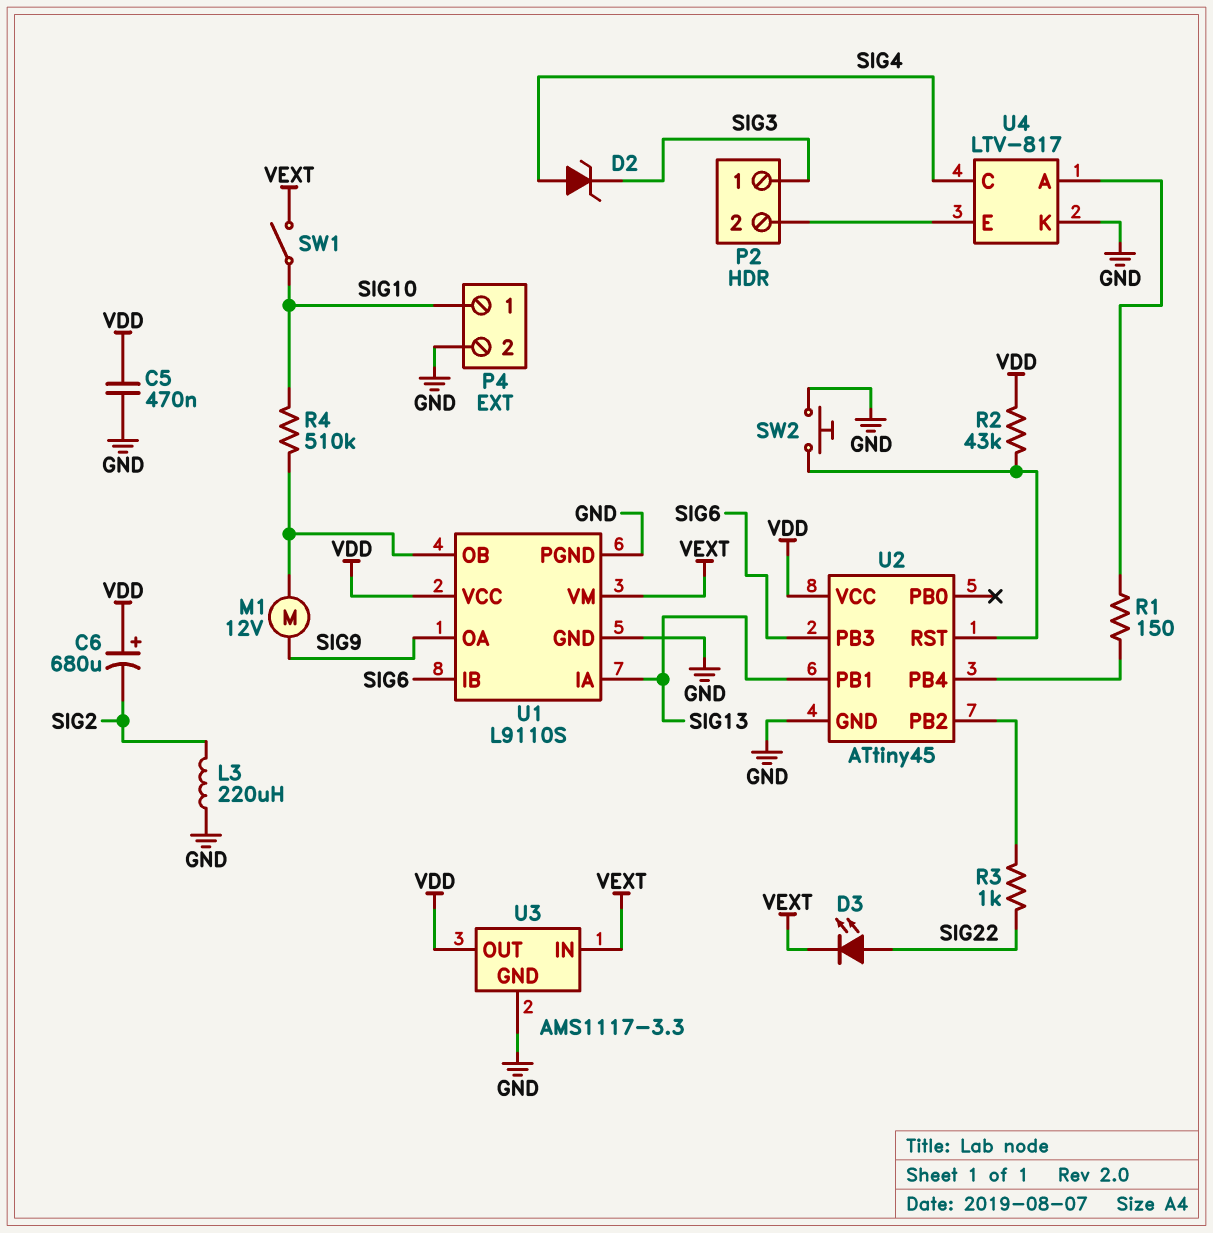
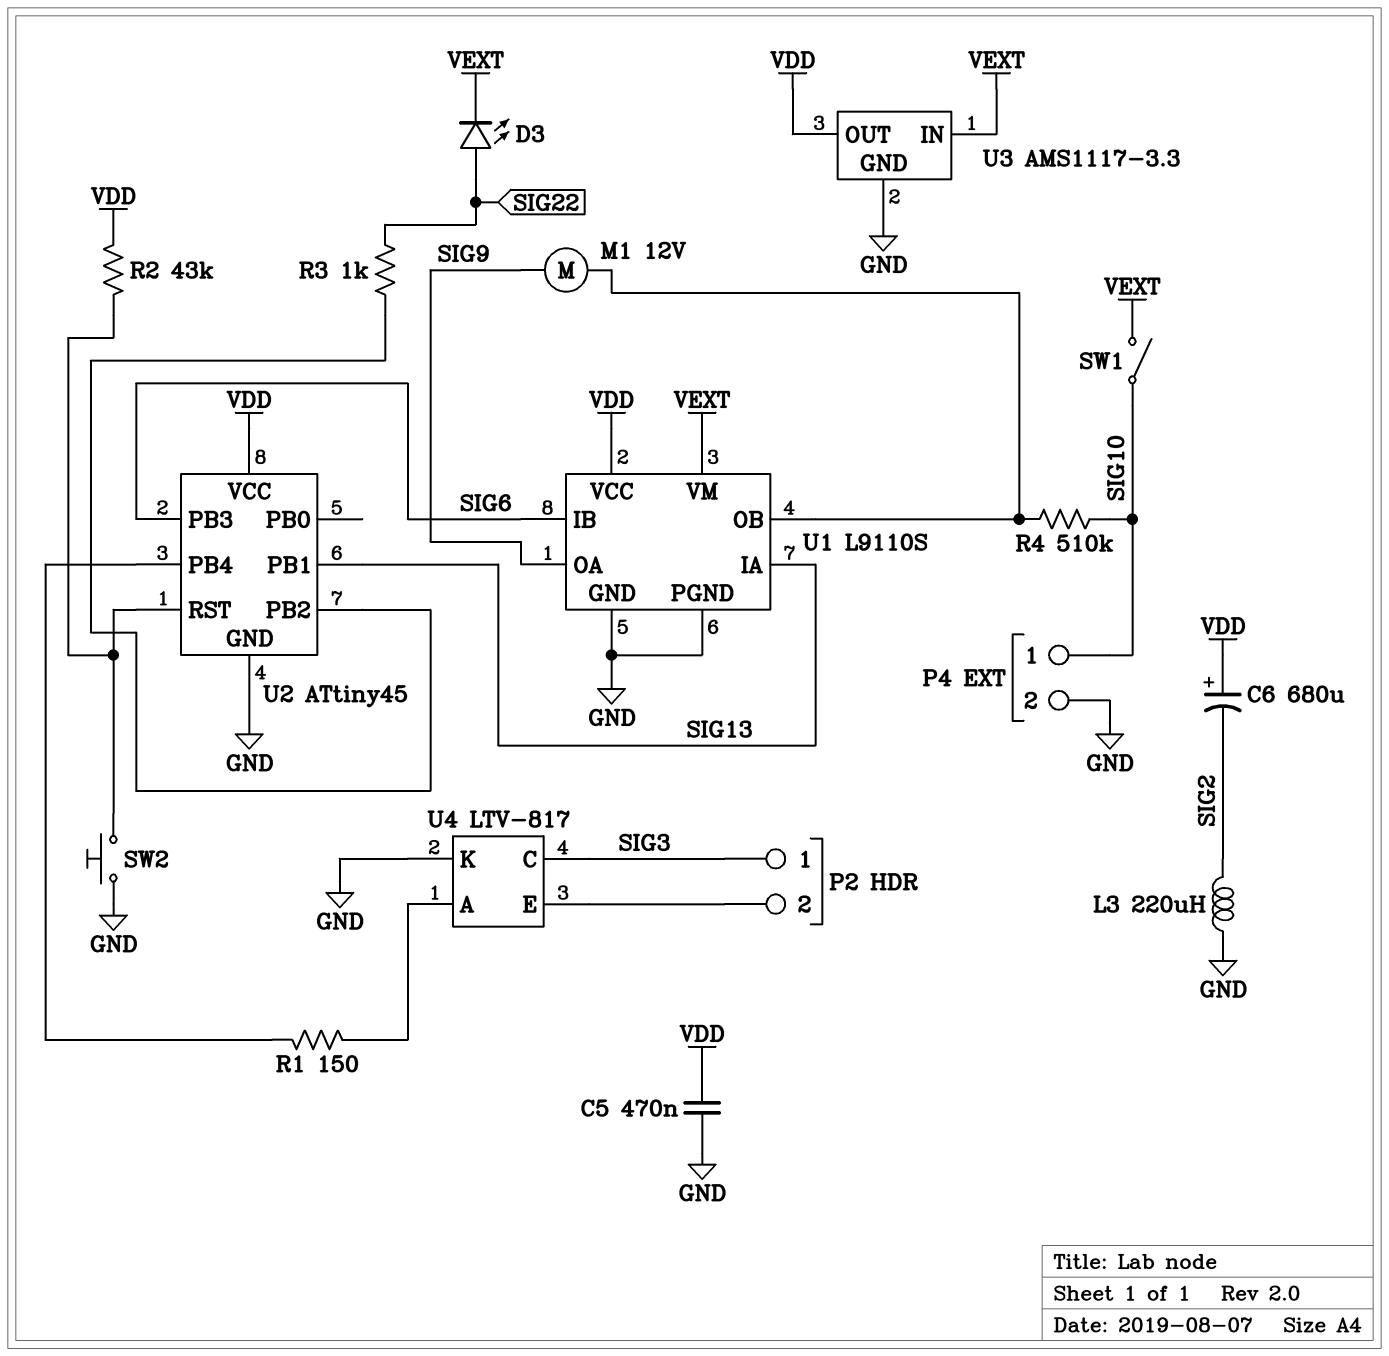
D2: zener (A SIG4, K SIG3) -> none
U4 pin C: SIG4 -> SIG3

